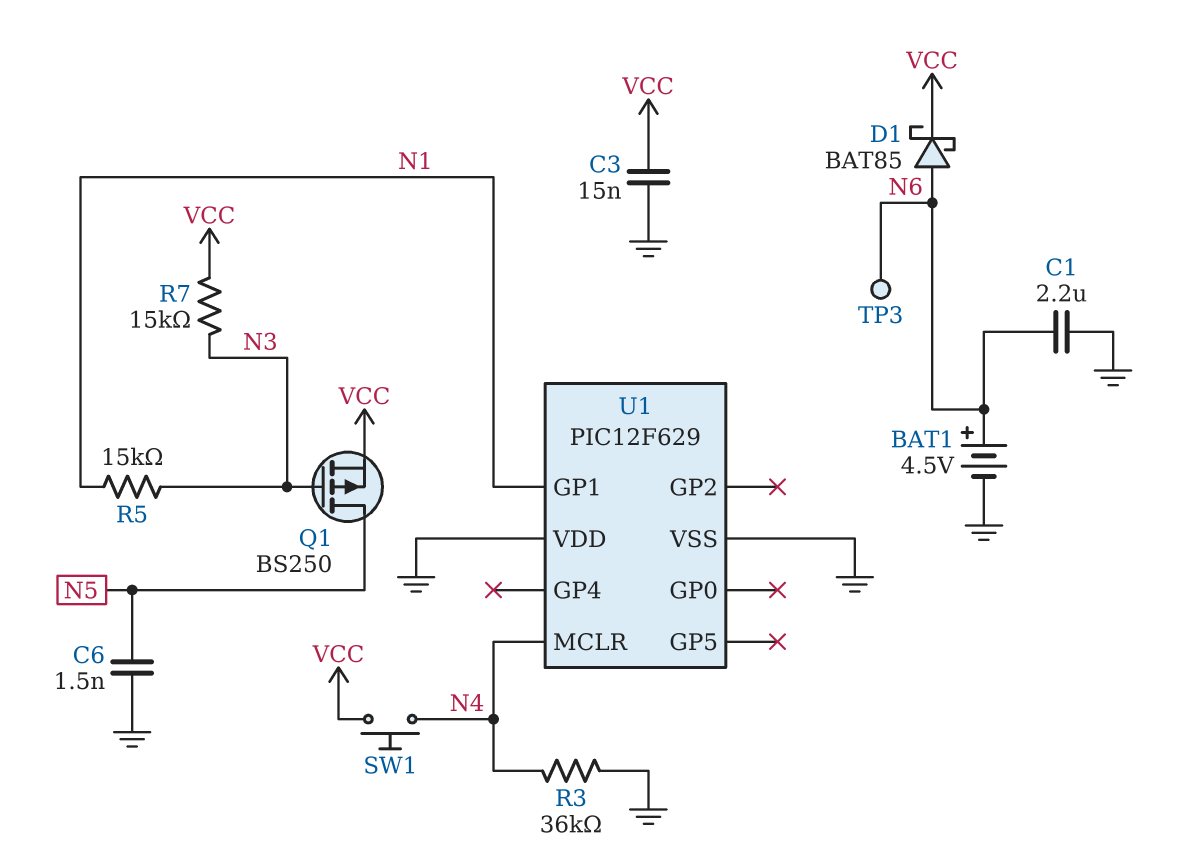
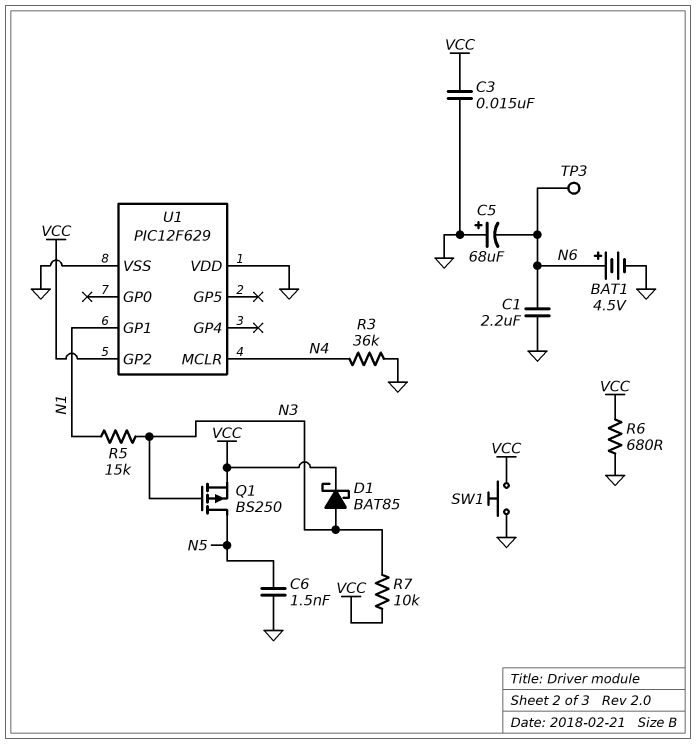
C5: none -> 68uF (plus GND, minus N6)
D1: schottky BAT85 (A N6, K VCC) -> schottky BAT85 (A N3, K VCC)
R6: none -> 680 (GND, VCC)
R7: 15k (N3, VCC) -> 10k (N3, VCC)
SW1: button (N4, VCC) -> button (GND, VCC)
U1 pin GP2: none -> VCC

